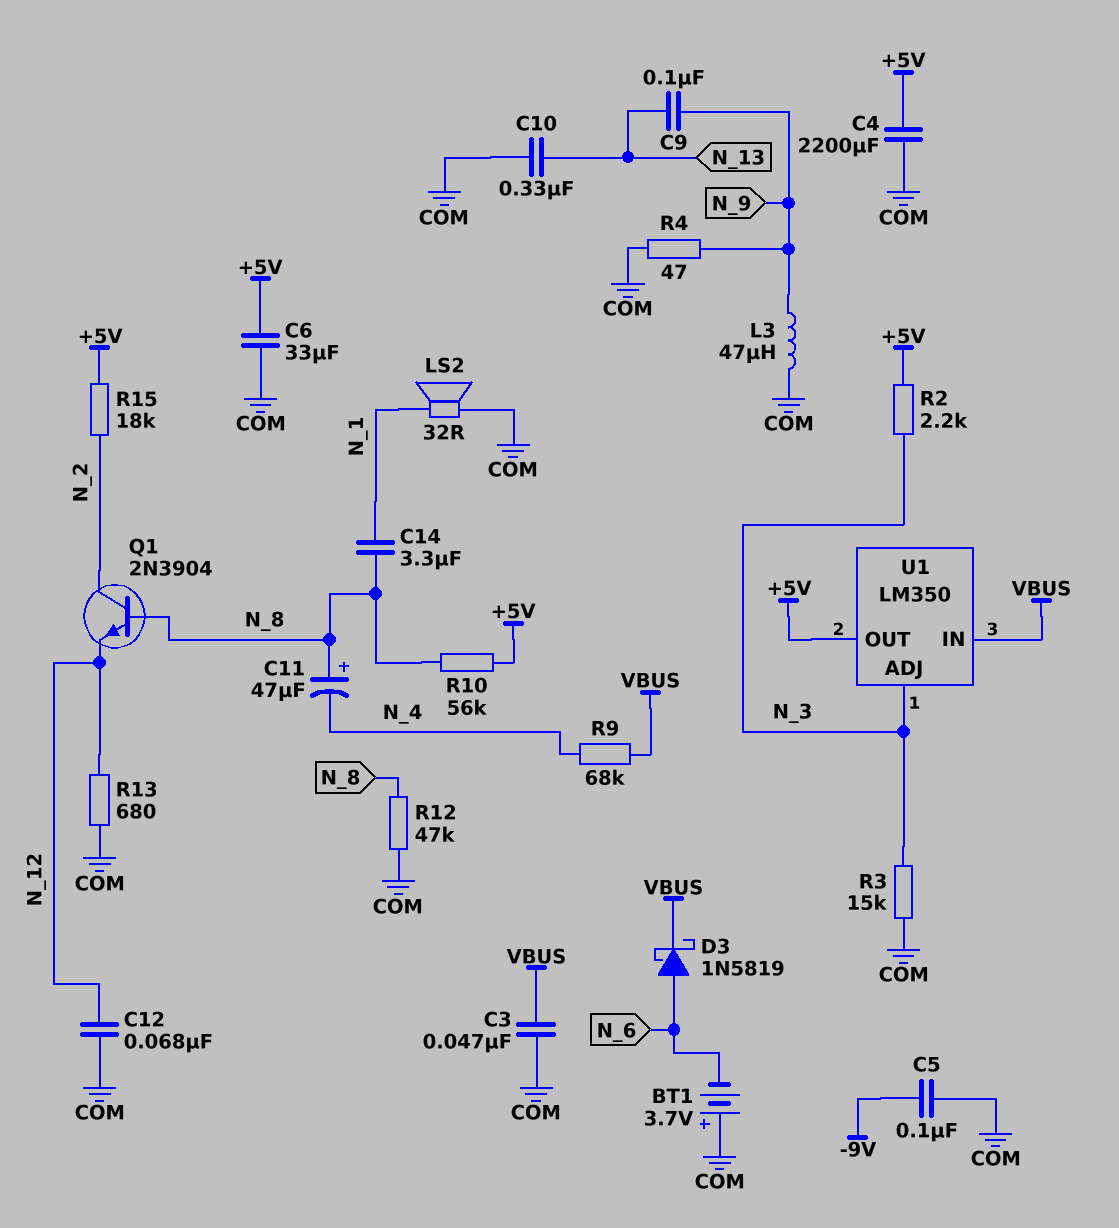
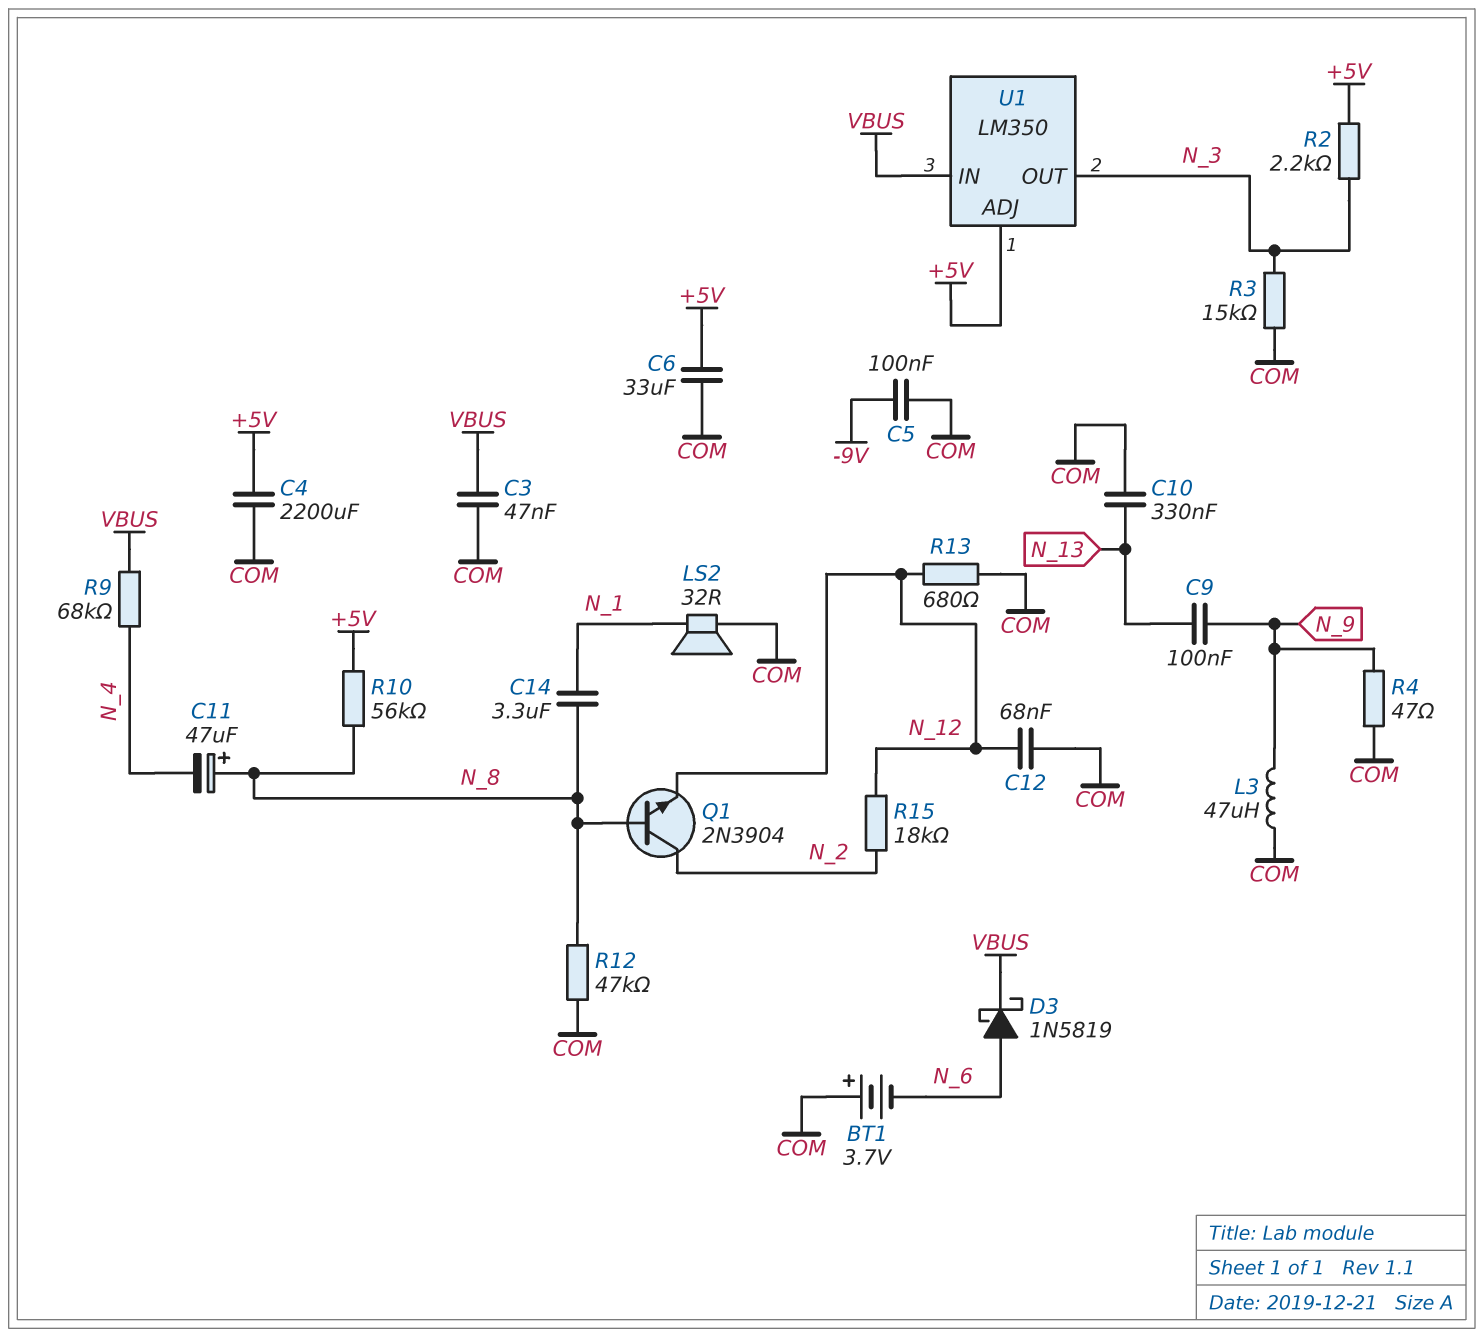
R15: 18k (+5V, N_2) -> 18k (N_2, N_12)
U1 pin ADJ: N_3 -> +5V
U1 pin OUT: +5V -> N_3

